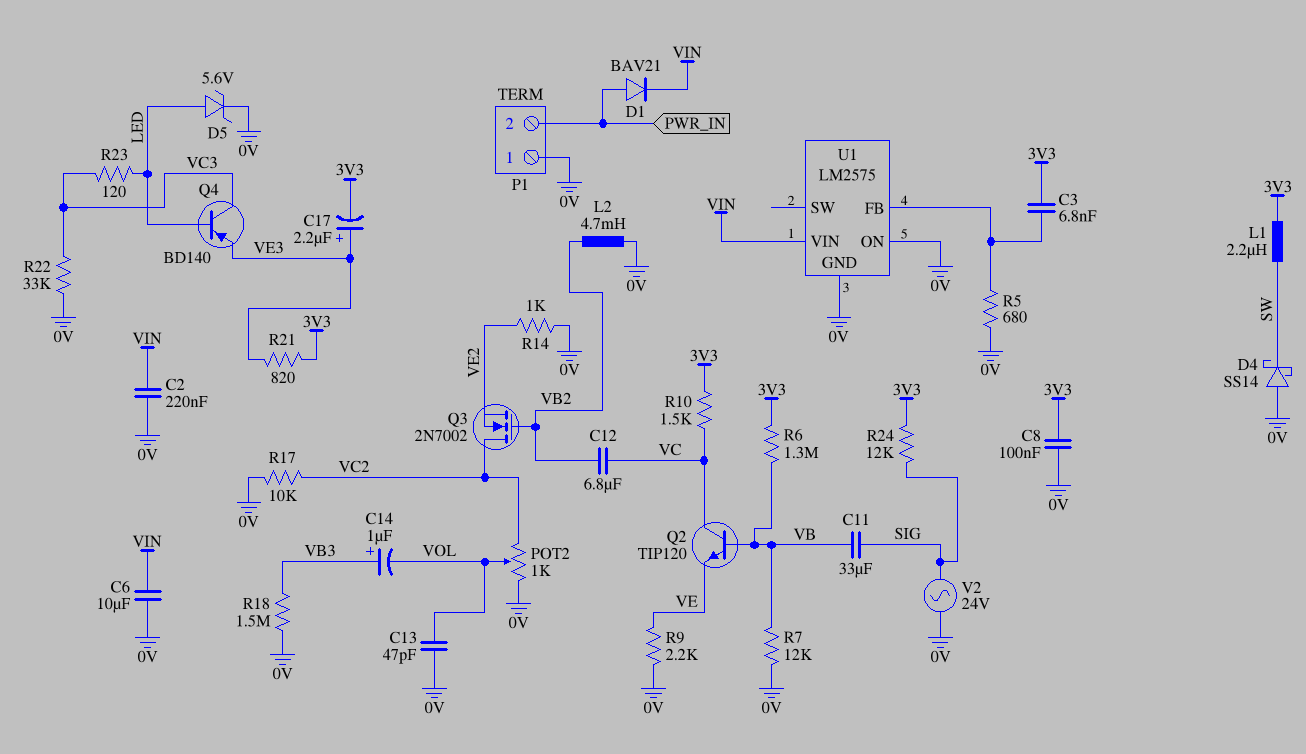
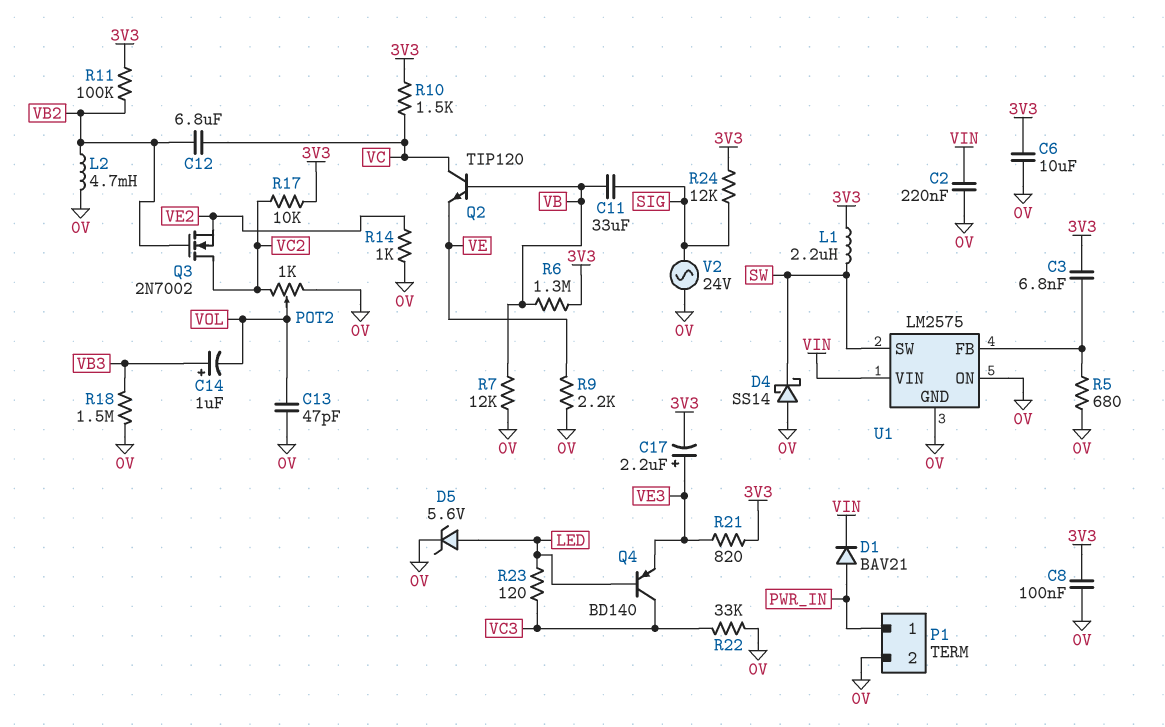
C6: 10uF (0V, VIN) -> 10uF (0V, 3V3)
P1 pin 1: 0V -> PWR_IN
P1 pin 2: PWR_IN -> 0V
R11: none -> 100k (3V3, VB2)
R17: 10k (0V, VC2) -> 10k (3V3, VC2)
U1 pin SW: none -> SW

